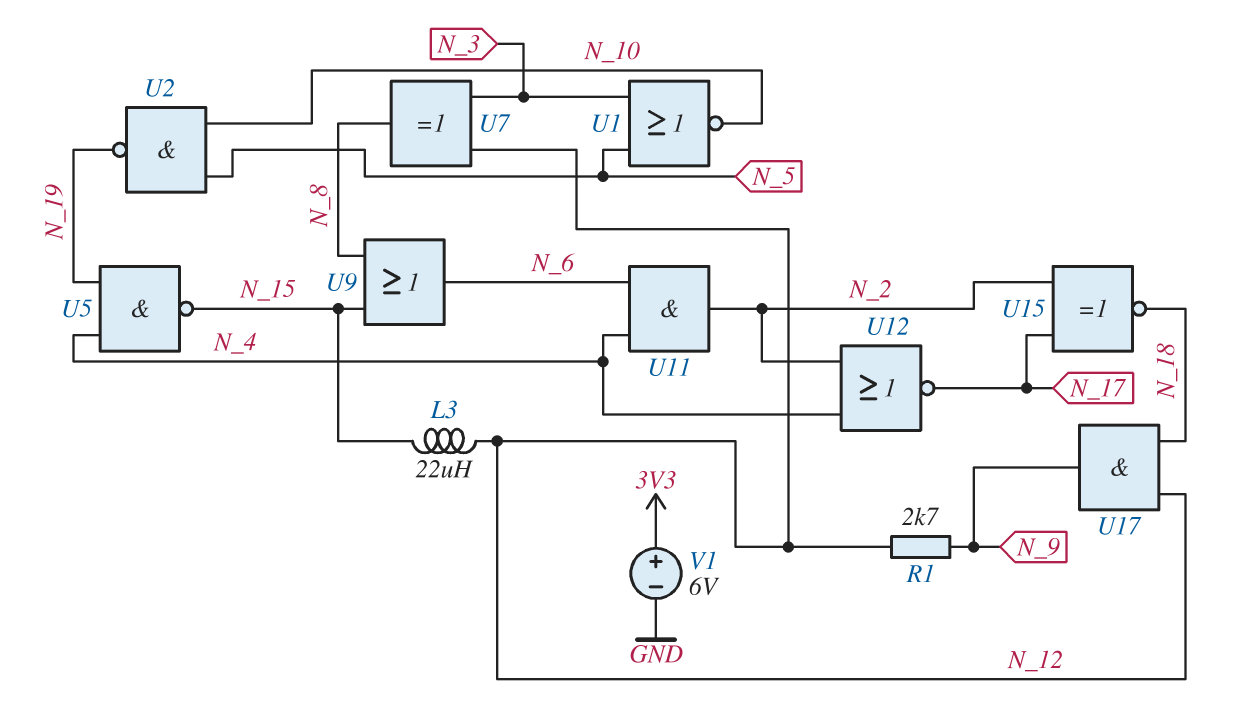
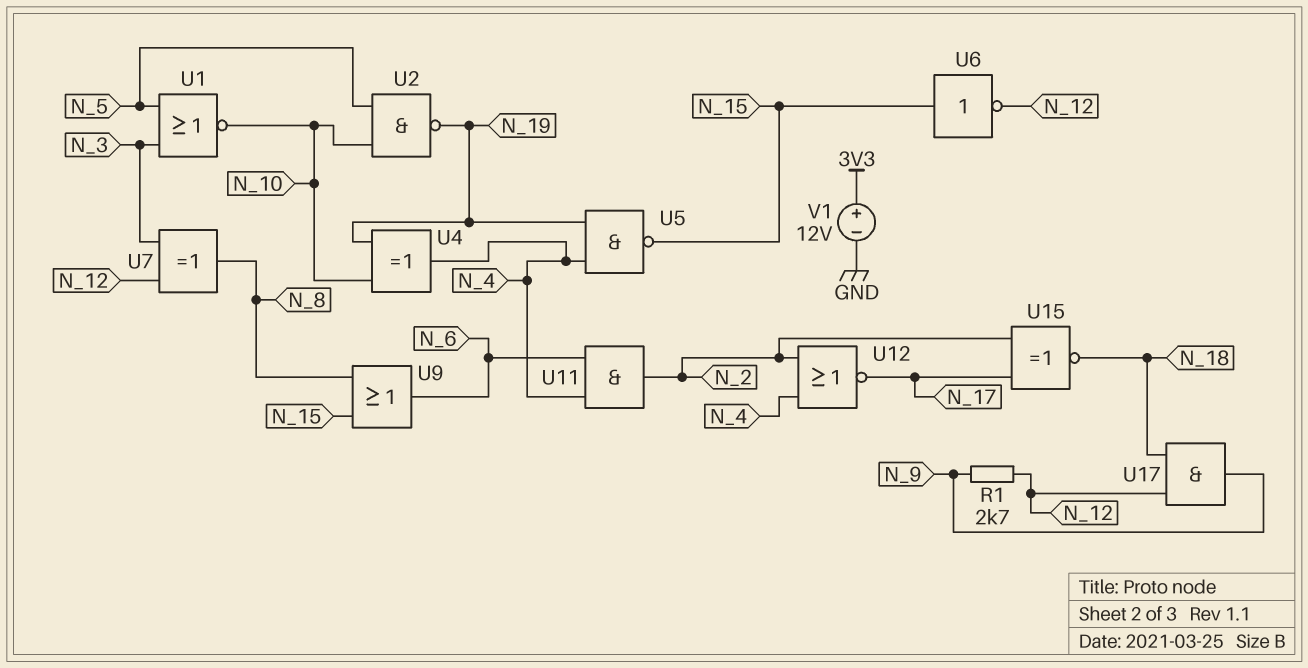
L3: 22uH (N_12, N_15) -> none
U4: none -> XOR (in N_10, in N_19, out N_4)
U6: none -> NOT (in N_15, out N_12)
V1: 6V (plus 3V3, minus GND) -> 12V (plus 3V3, minus GND)

